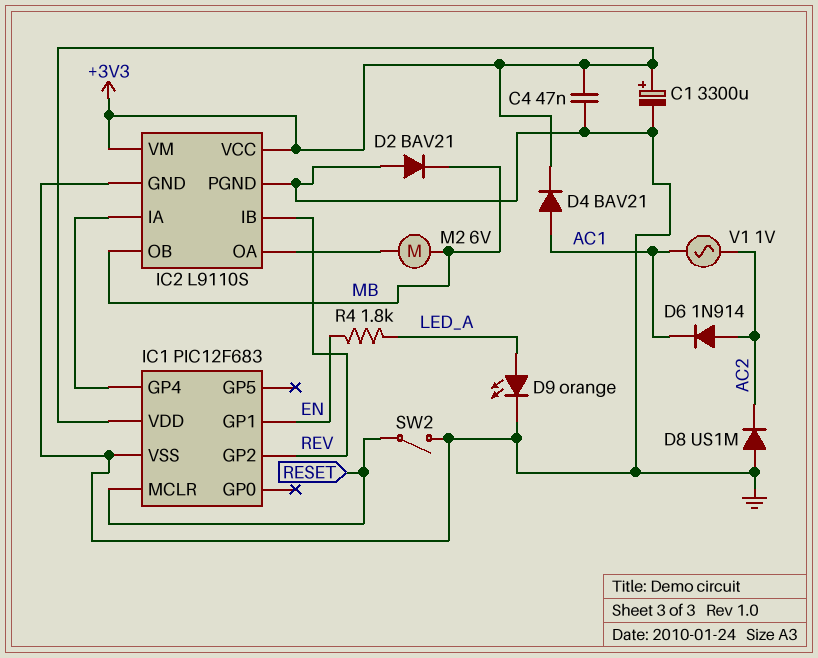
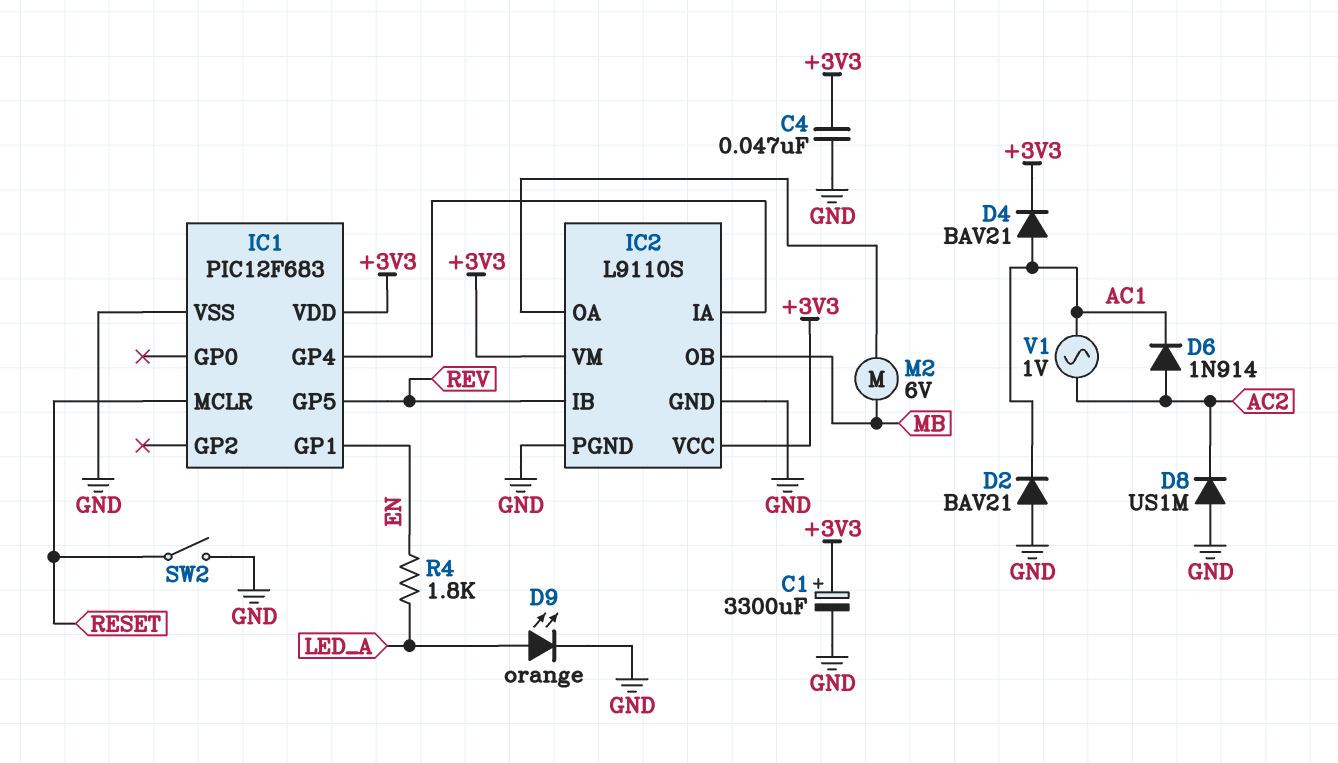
D2: diode BAV21 (A GND, K MB) -> diode BAV21 (A GND, K AC1)
IC1 pin GP2: REV -> none
IC1 pin GP5: none -> REV

